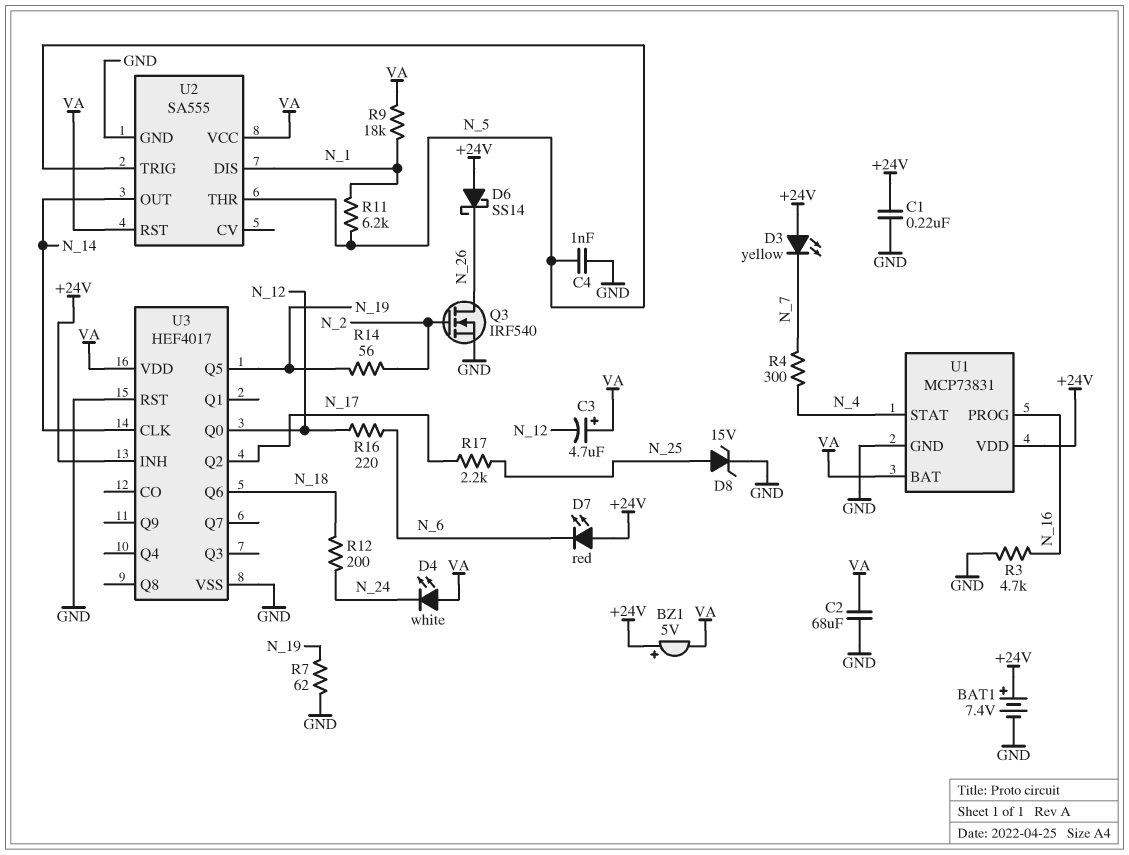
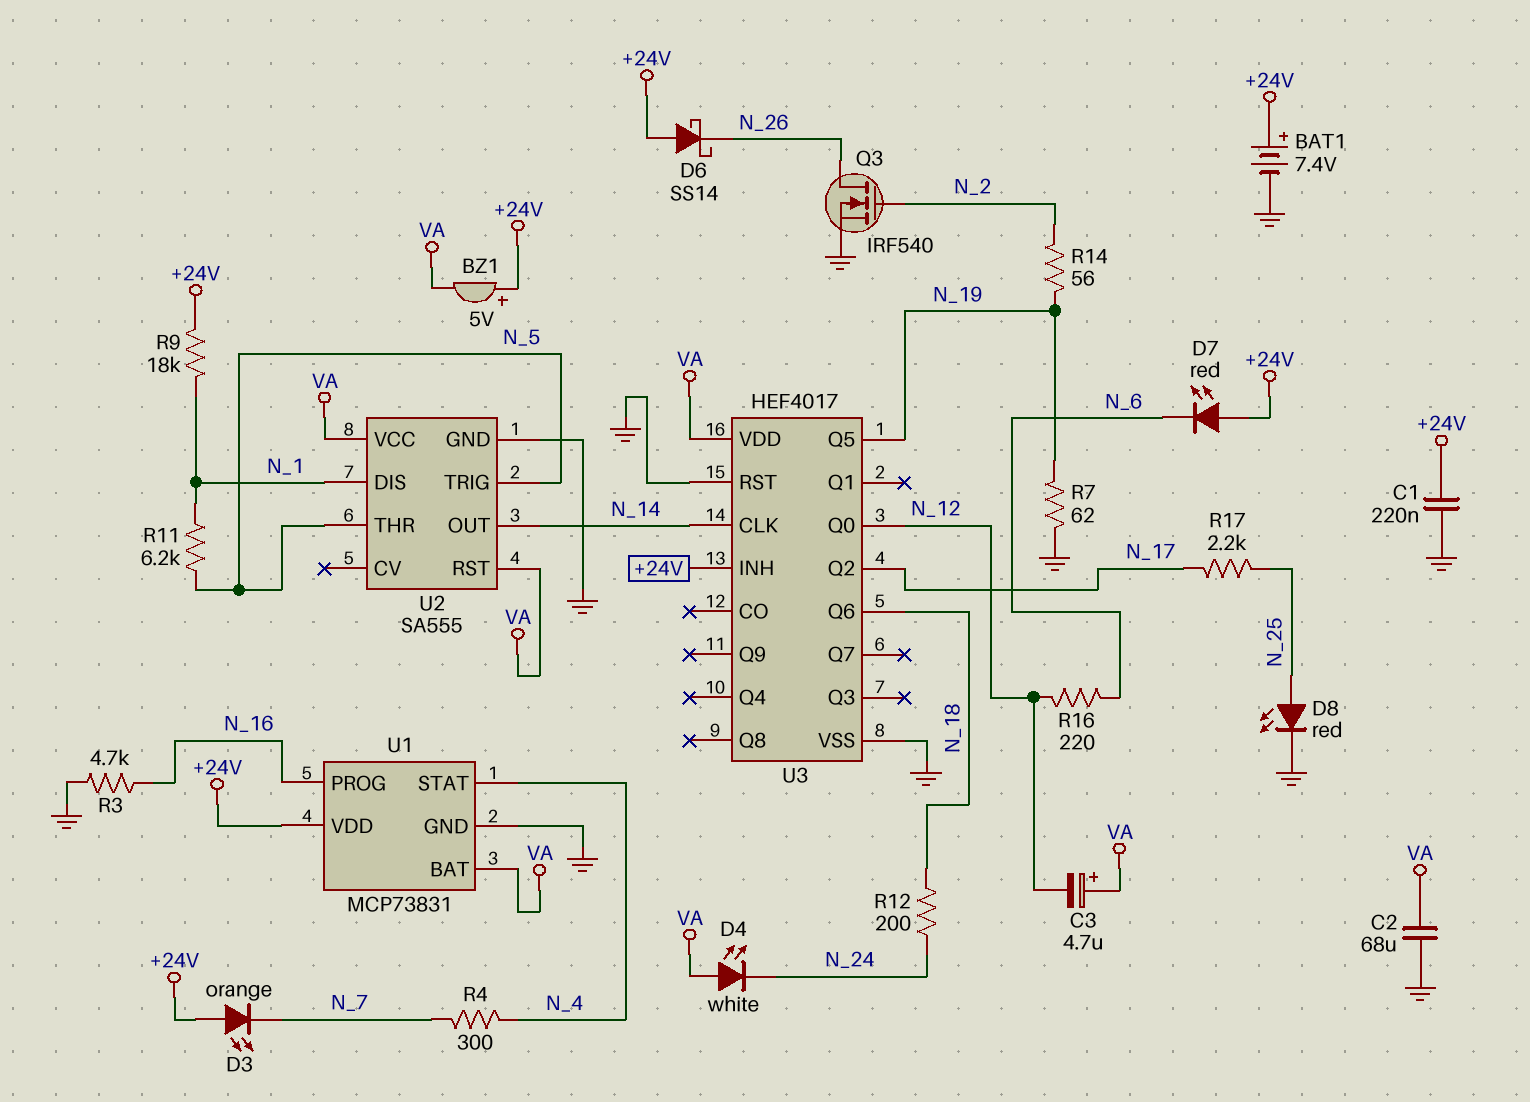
C4: 1nF (GND, N_5) -> none
D3: LED yellow (A +24V, K N_7) -> LED orange (A +24V, K N_7)
D8: zener 15V (A N_25, K GND) -> LED red (A N_25, K GND)
R9: 18k (N_1, VA) -> 18k (+24V, N_1)

